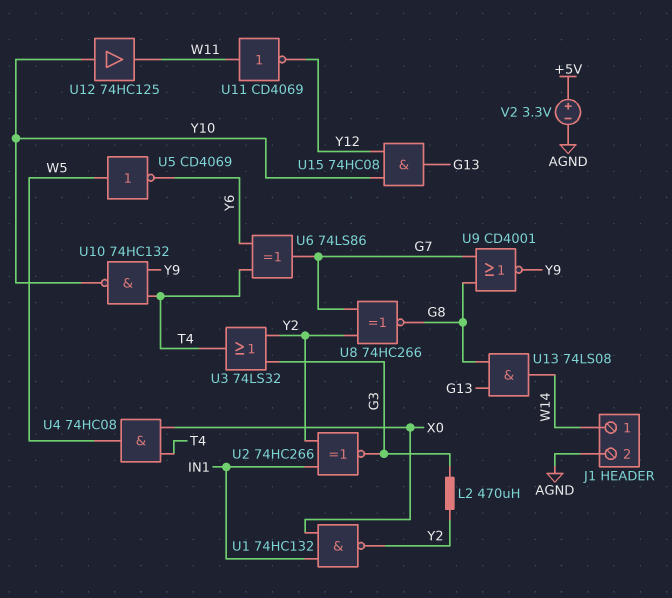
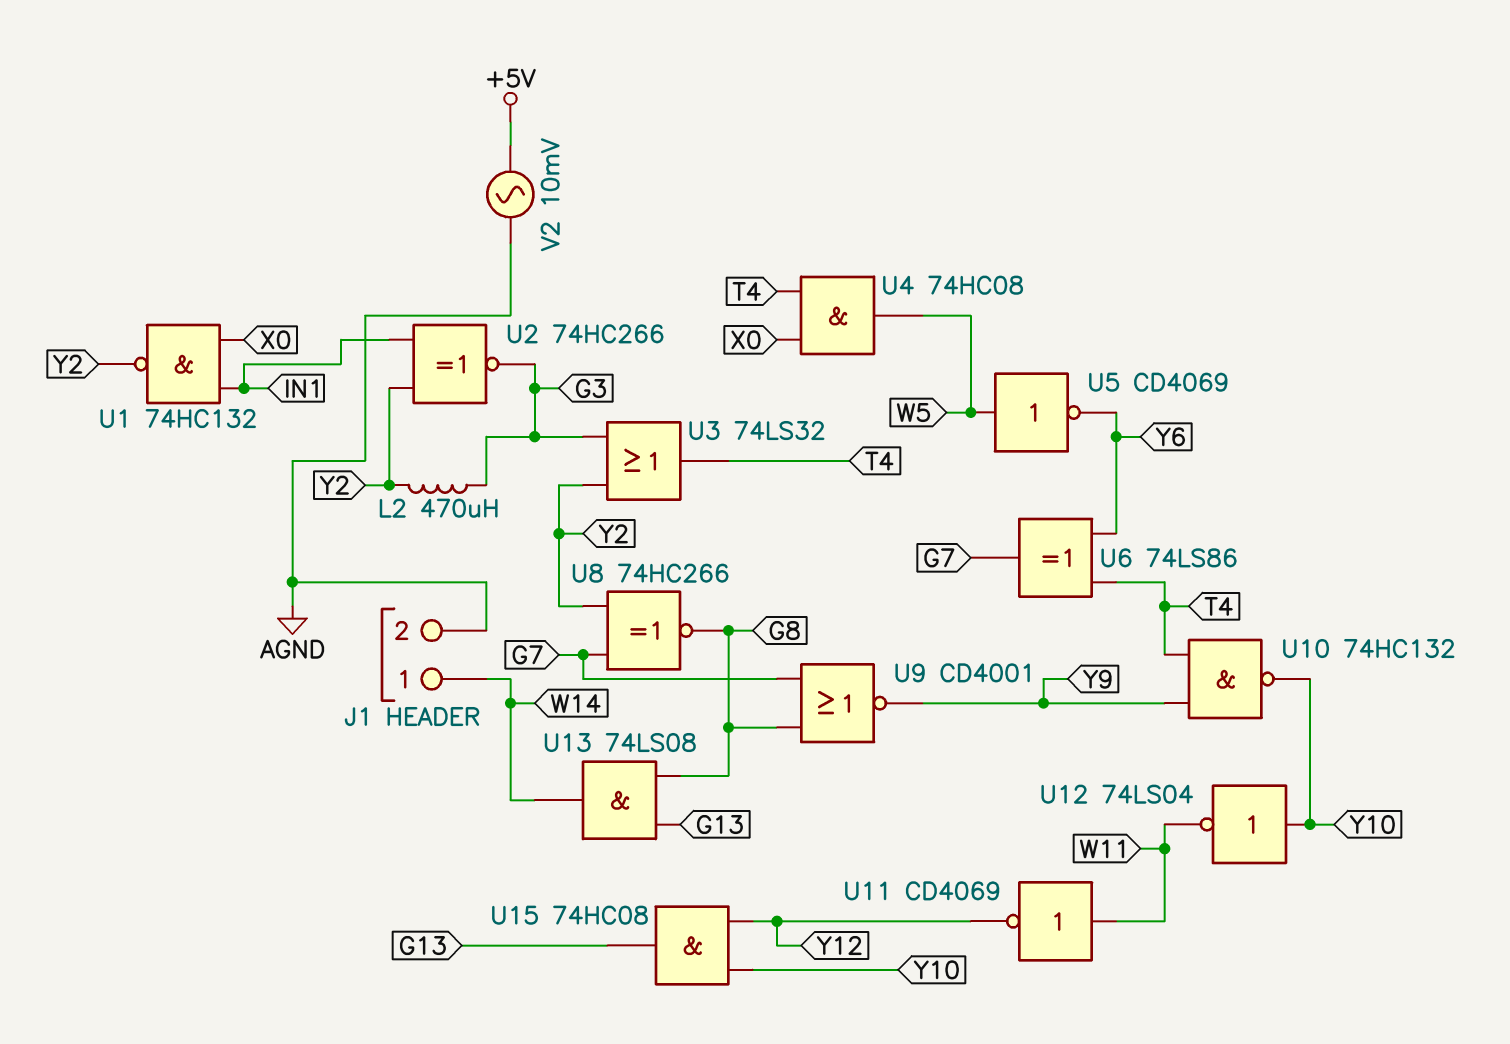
U12: buffer 74HC125 (in Y10, out W11) -> NOT 74LS04 (in Y10, out W11)
V2: 3.3V (plus +5V, minus AGND) -> AC 10mV (+5V, AGND)

